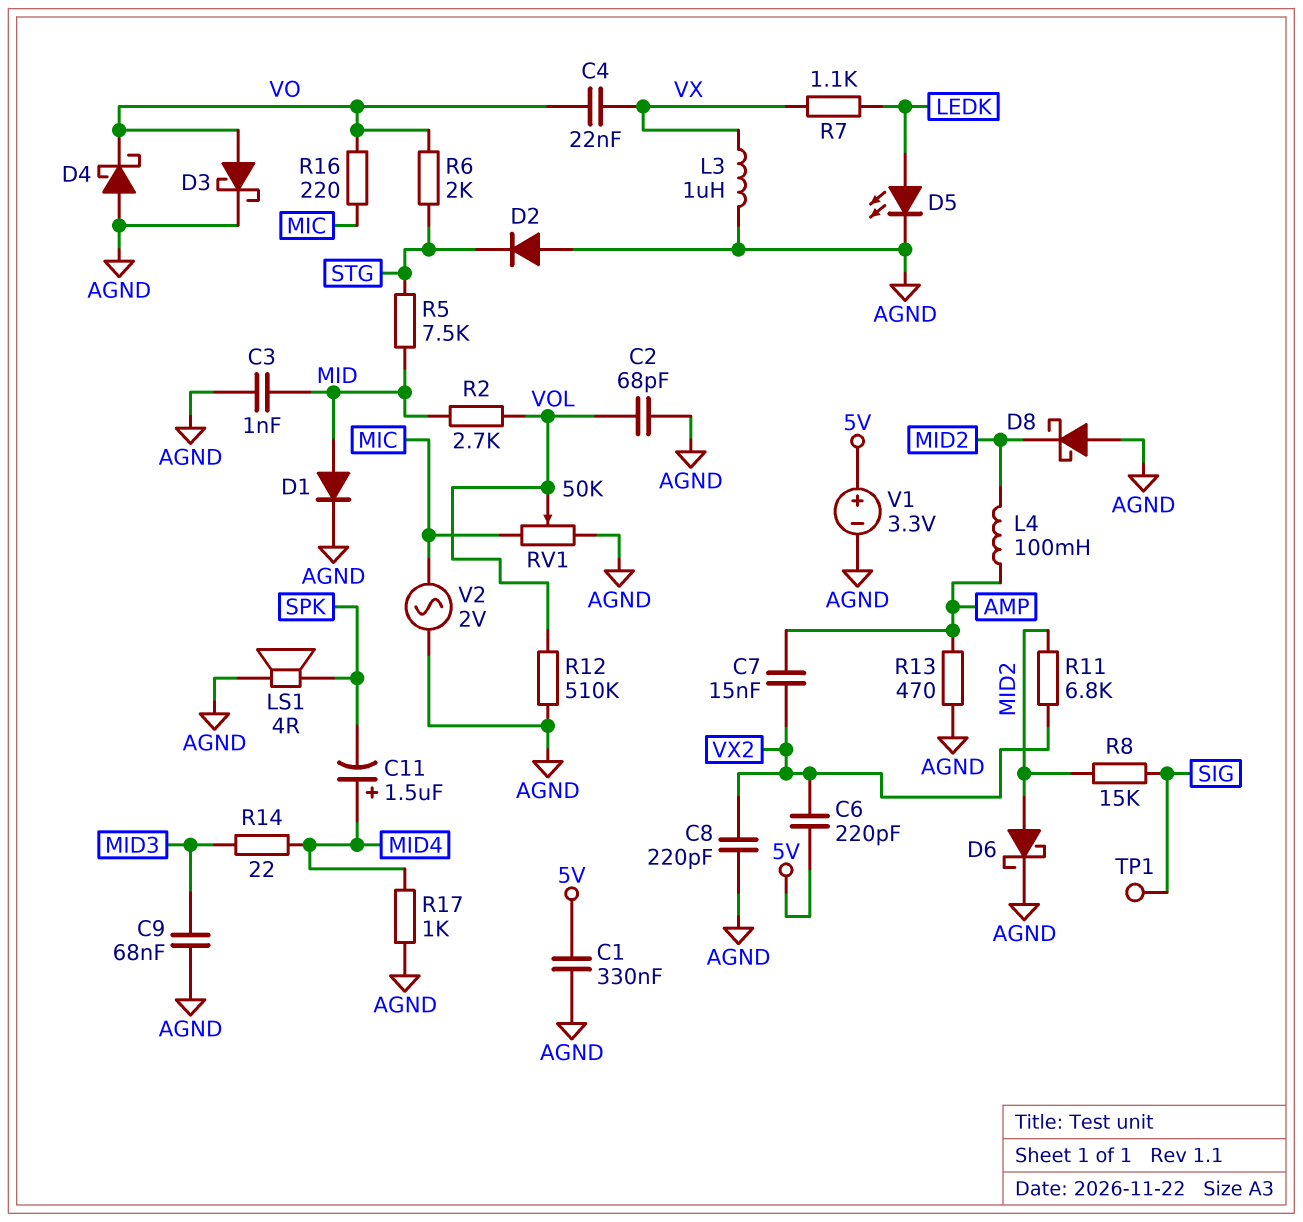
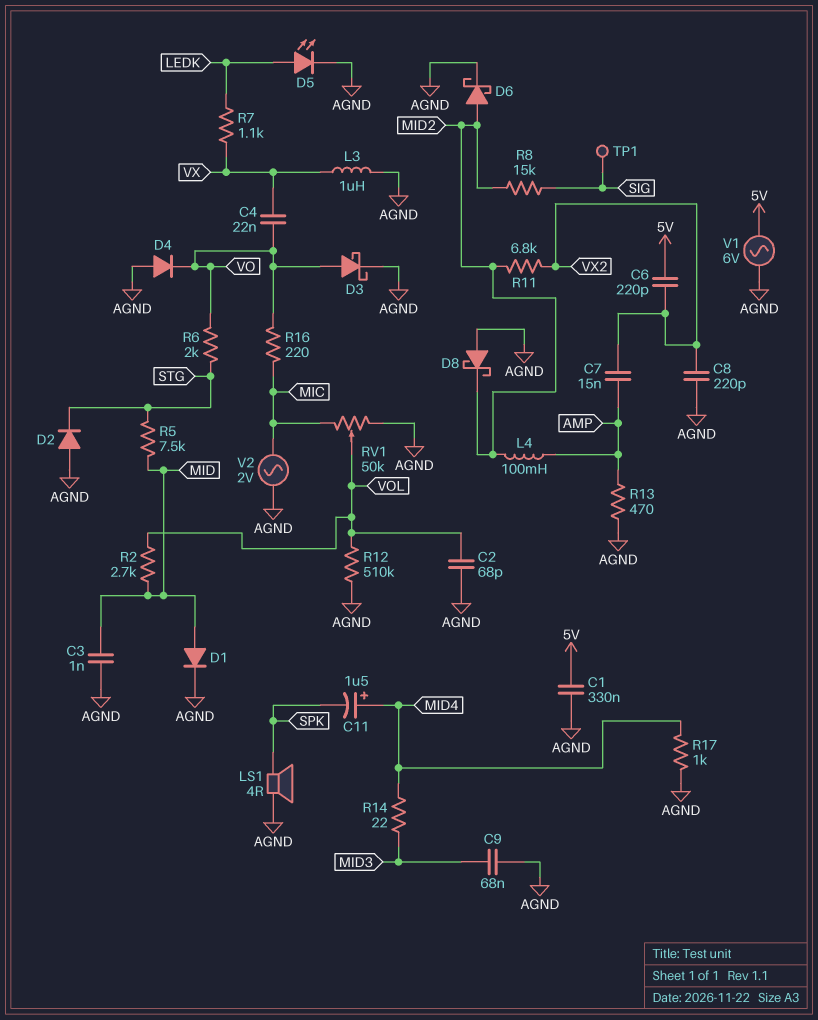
D4: schottky (A AGND, K VO) -> diode (A AGND, K VO)
V1: 3.3V (plus 5V, minus AGND) -> AC 6V (5V, AGND)

